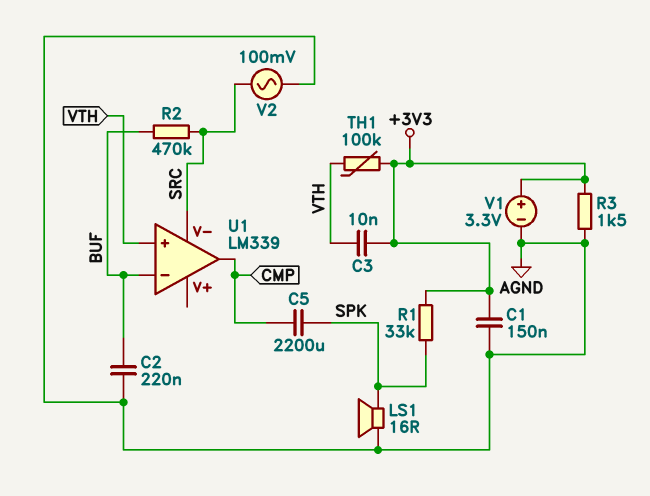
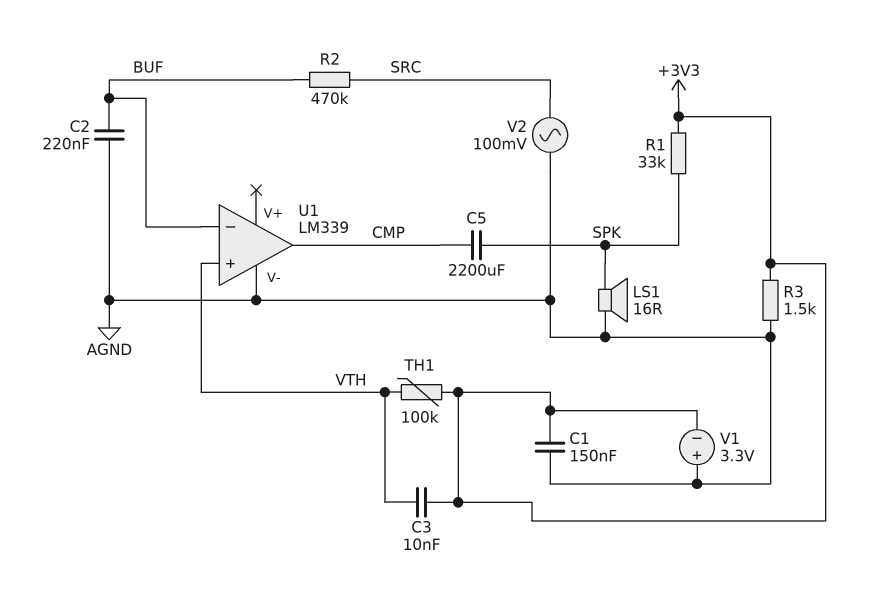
U1 pin V-: SRC -> AGND
V1: 3.3V (plus +3V3, minus AGND) -> 3.3V (plus AGND, minus +3V3)

